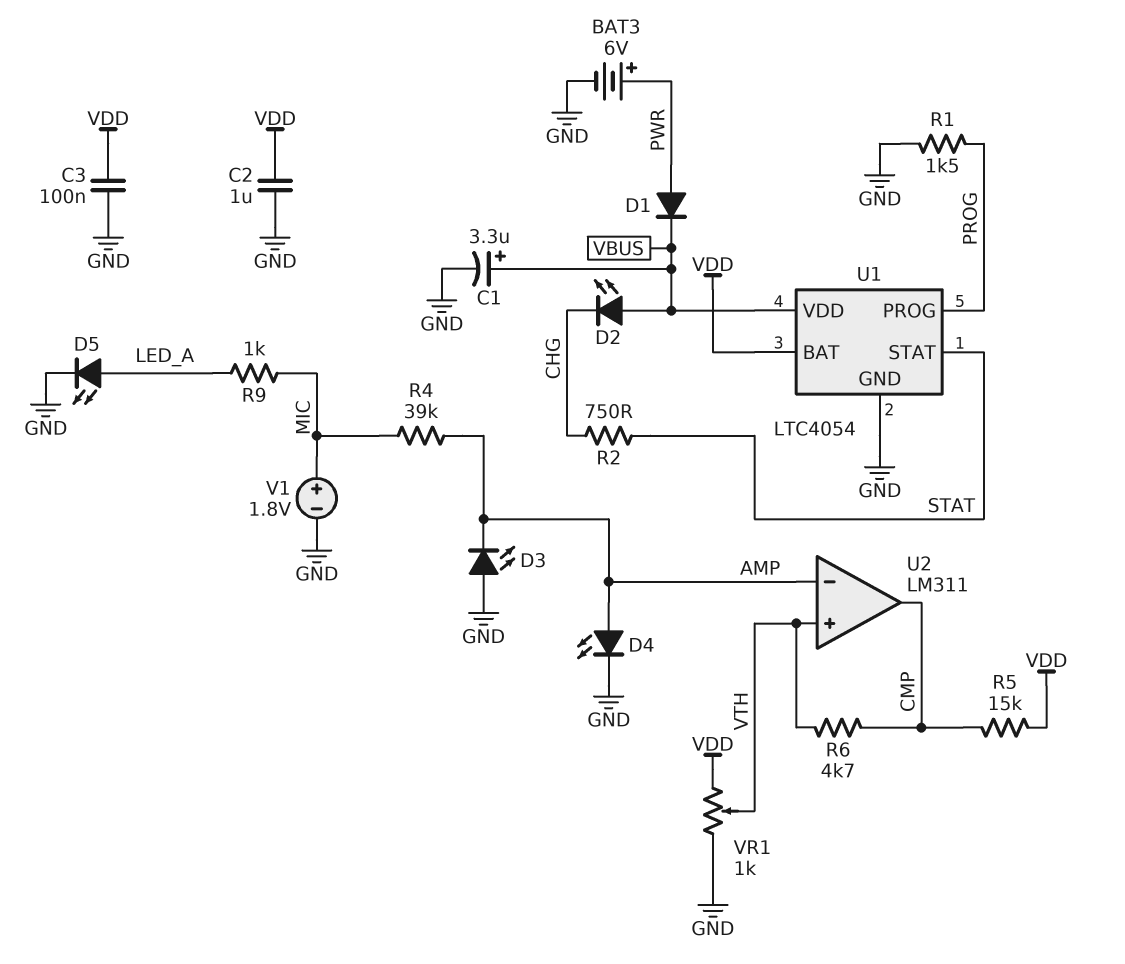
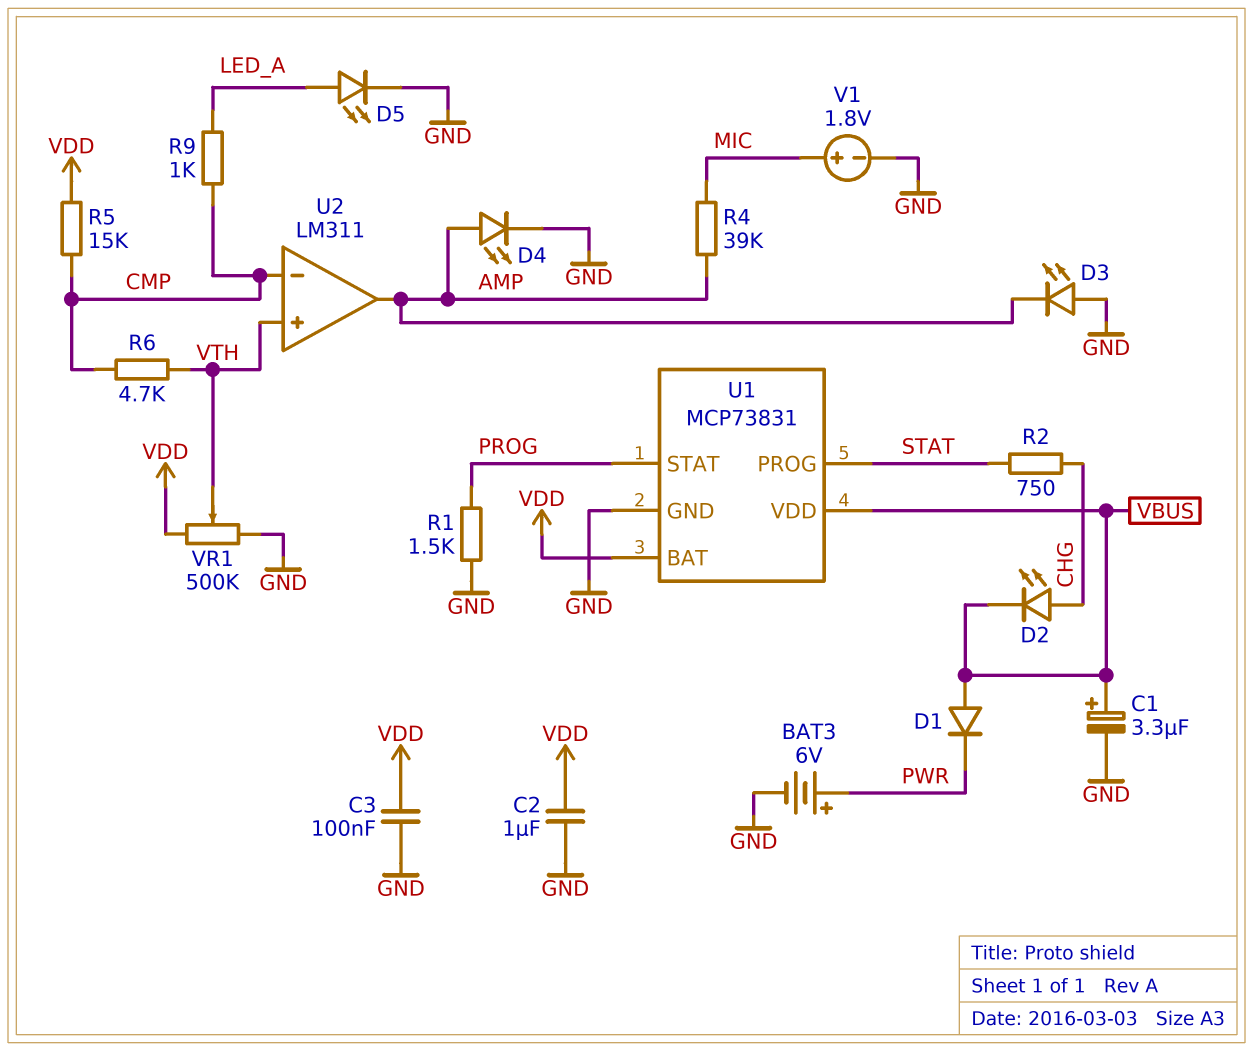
D1: diode (A PWR, K VBUS) -> diode (A VBUS, K PWR)
D2: LED (A VBUS, K CHG) -> LED (A CHG, K VBUS)
R9: 1k (LED_A, MIC) -> 1k (CMP, LED_A)
U1: LTC4054 -> MCP73831
U1 pin PROG: PROG -> STAT
U1 pin STAT: STAT -> PROG
U2 pin in-: AMP -> CMP
U2 pin out: CMP -> AMP
VR1: 1k (GND, VDD, wiper VTH) -> 500k (GND, VDD, wiper VTH)

